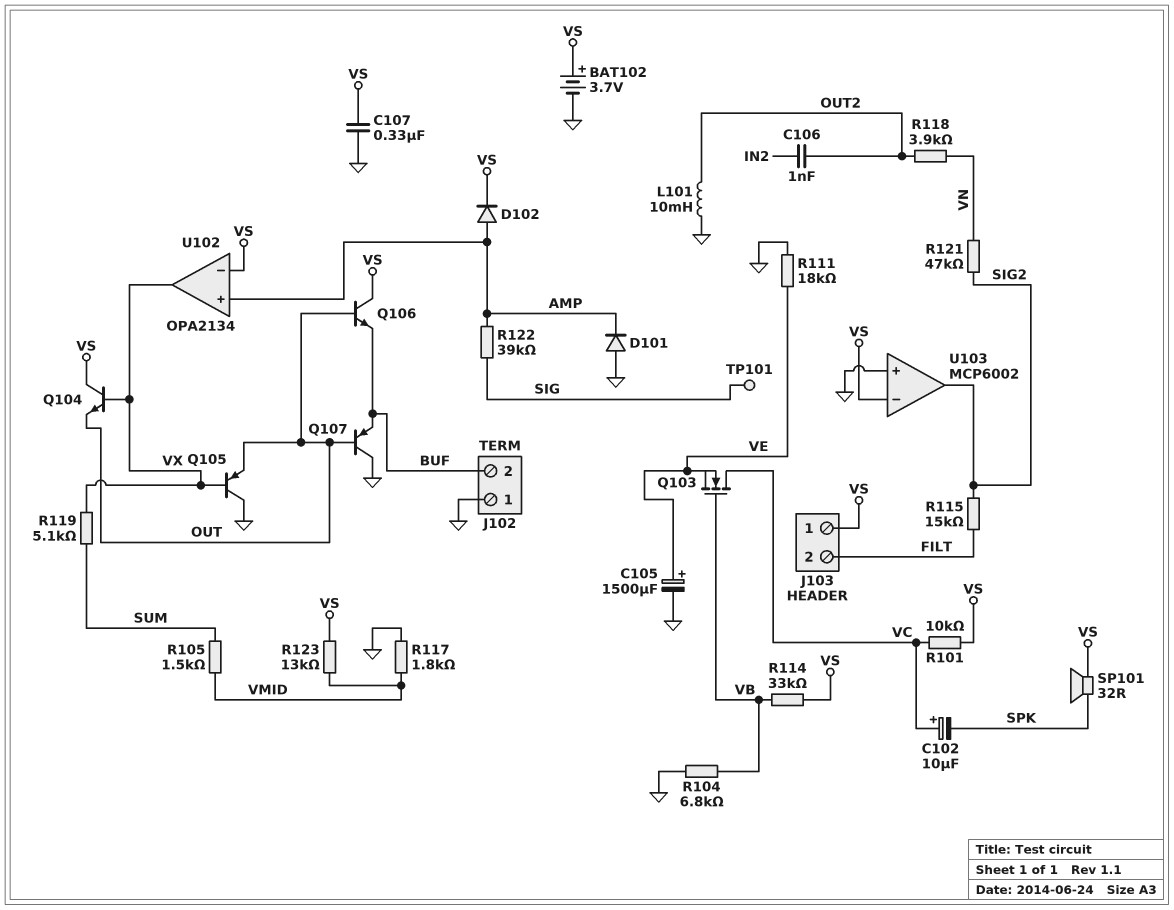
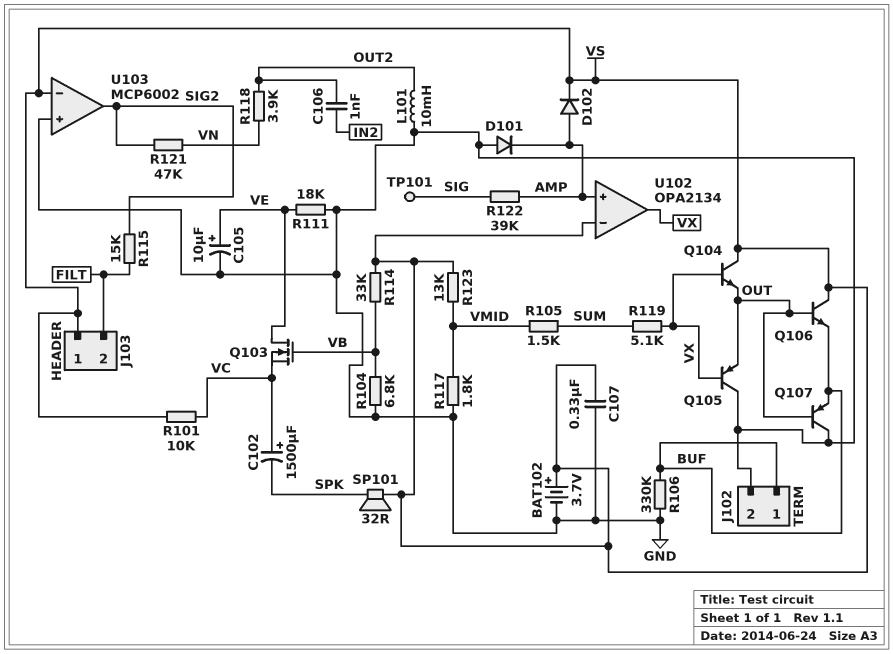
C102: 10uF (plus VC, minus SPK) -> 1500uF (plus VC, minus SPK)
C105: 1500uF (plus VE, minus GND) -> 10uF (plus VE, minus GND)
J102 pin 1: GND -> BUF
J102 pin 2: BUF -> GND
Q103: NMOS (G VB, D VC, S VE) -> NMOS (G VB, D VE, S VC)
R106: none -> 330k (BUF, GND)

